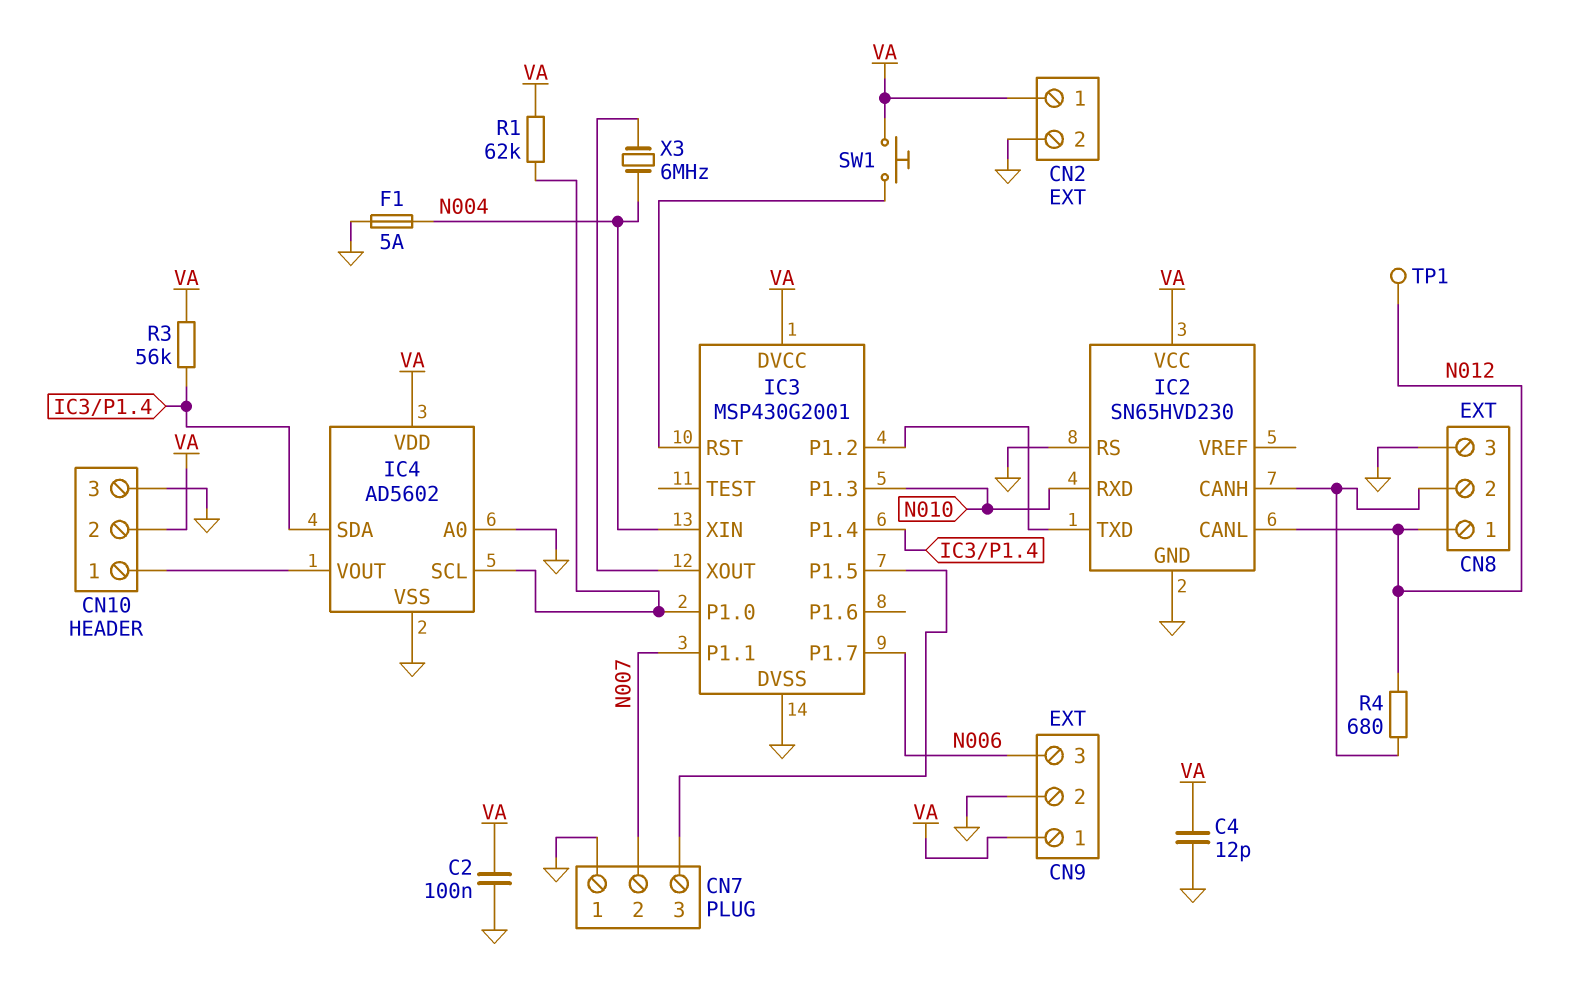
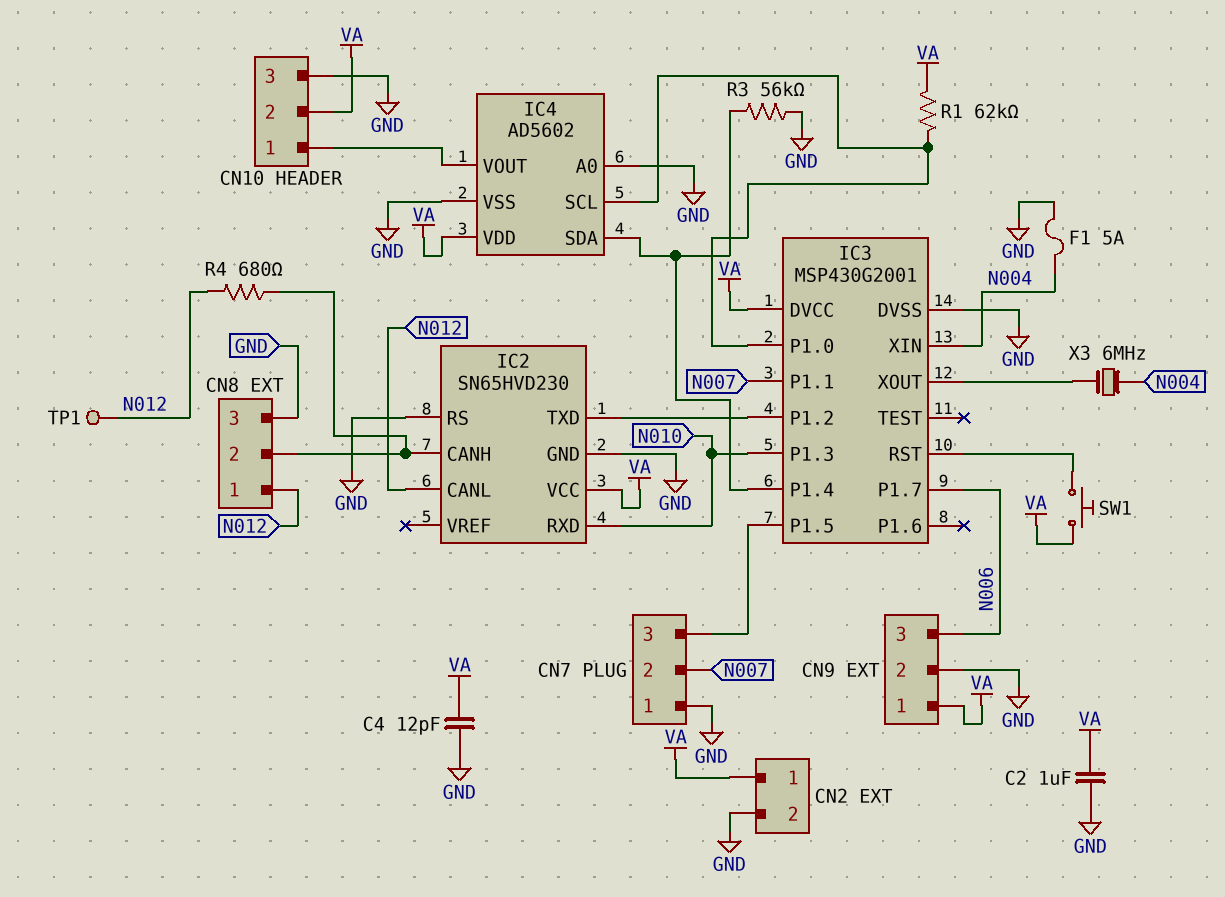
C2: 100nF (GND, VA) -> 1uF (GND, VA)
R3: 56k (IC3/P1.4, VA) -> 56k (GND, IC3/P1.4)

